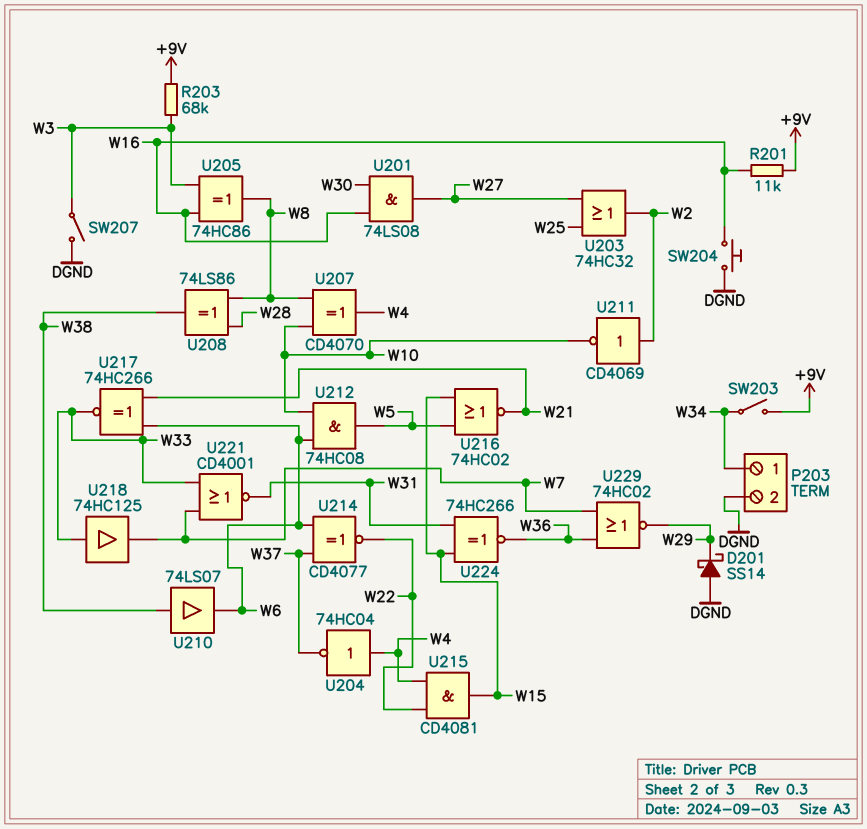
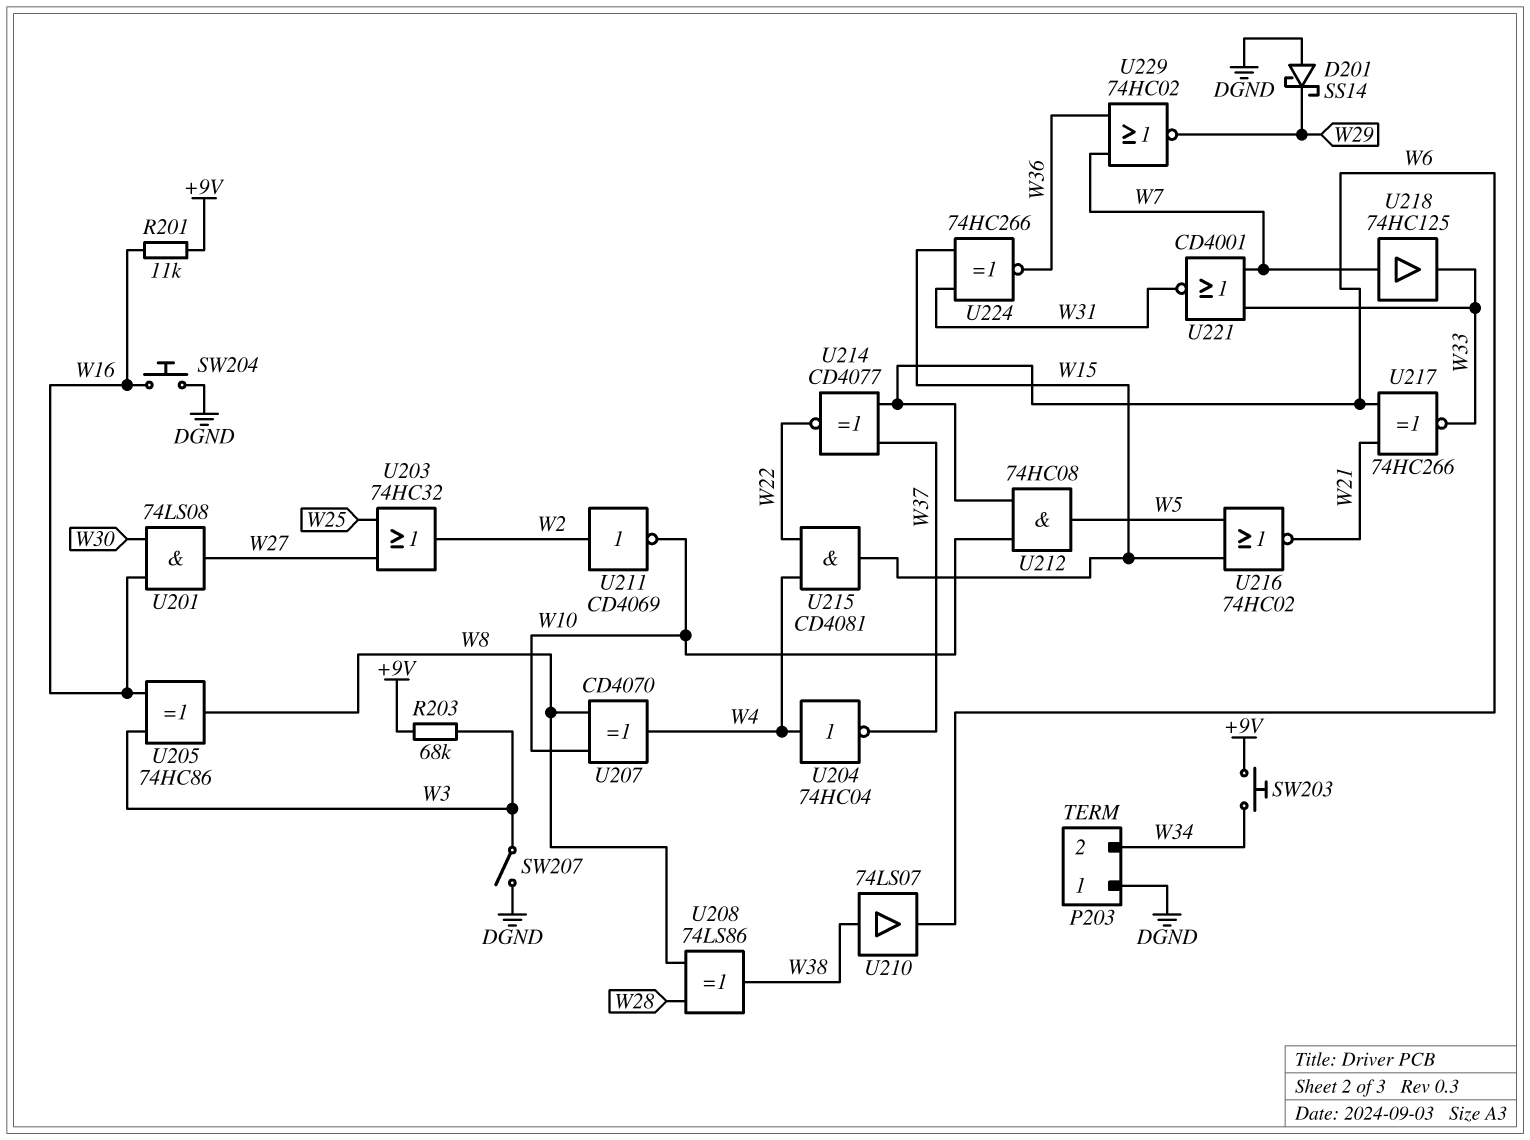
P203 pin 1: W34 -> DGND
P203 pin 2: DGND -> W34
SW203: switch (+9V, W34) -> button (+9V, W34)
U218: buffer 74HC125 (in W33, out W7) -> buffer 74HC125 (in W7, out W33)

